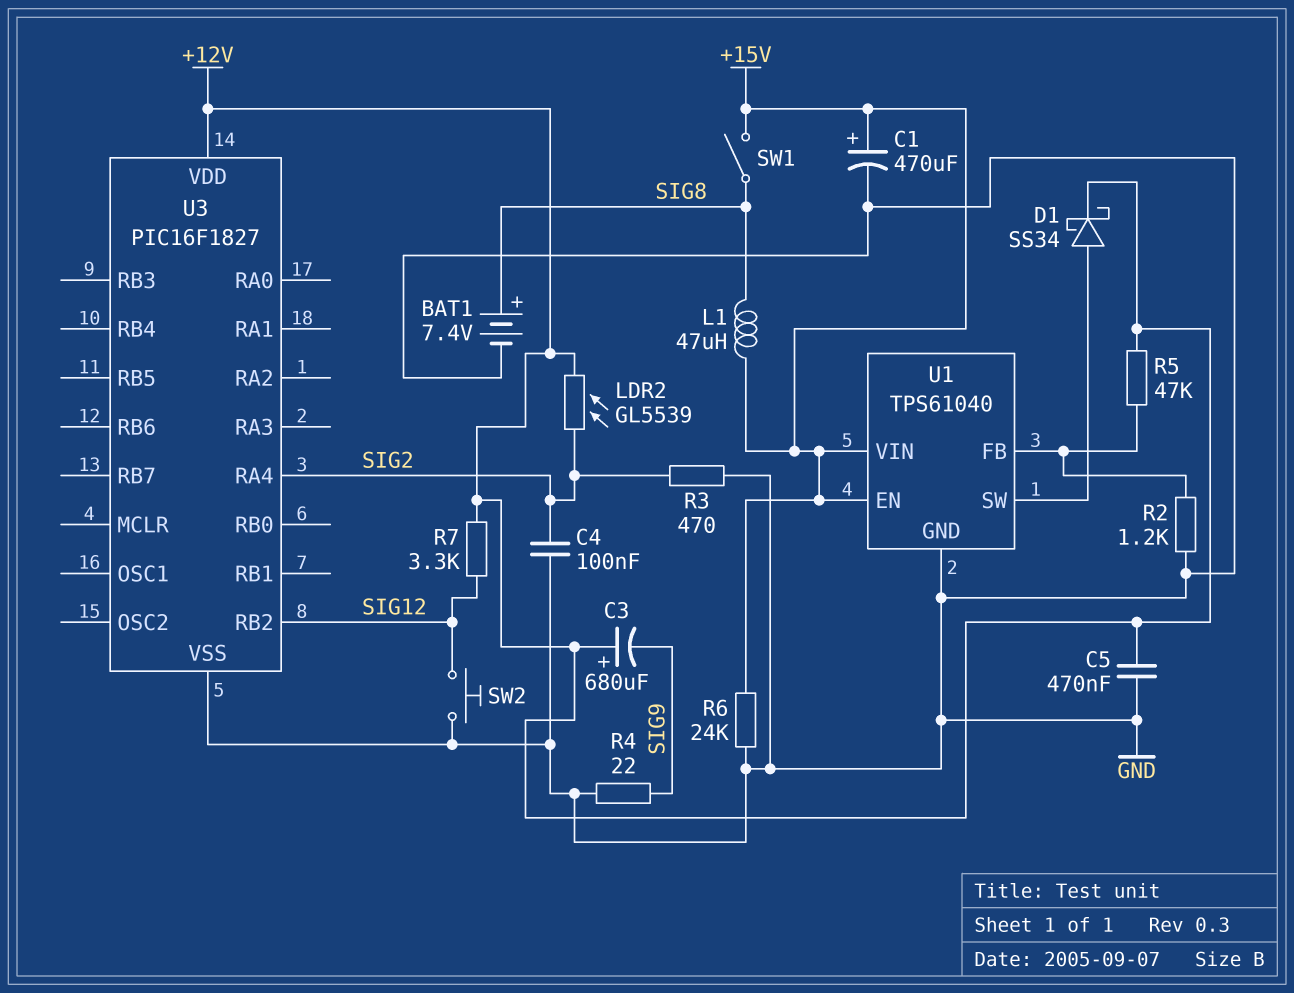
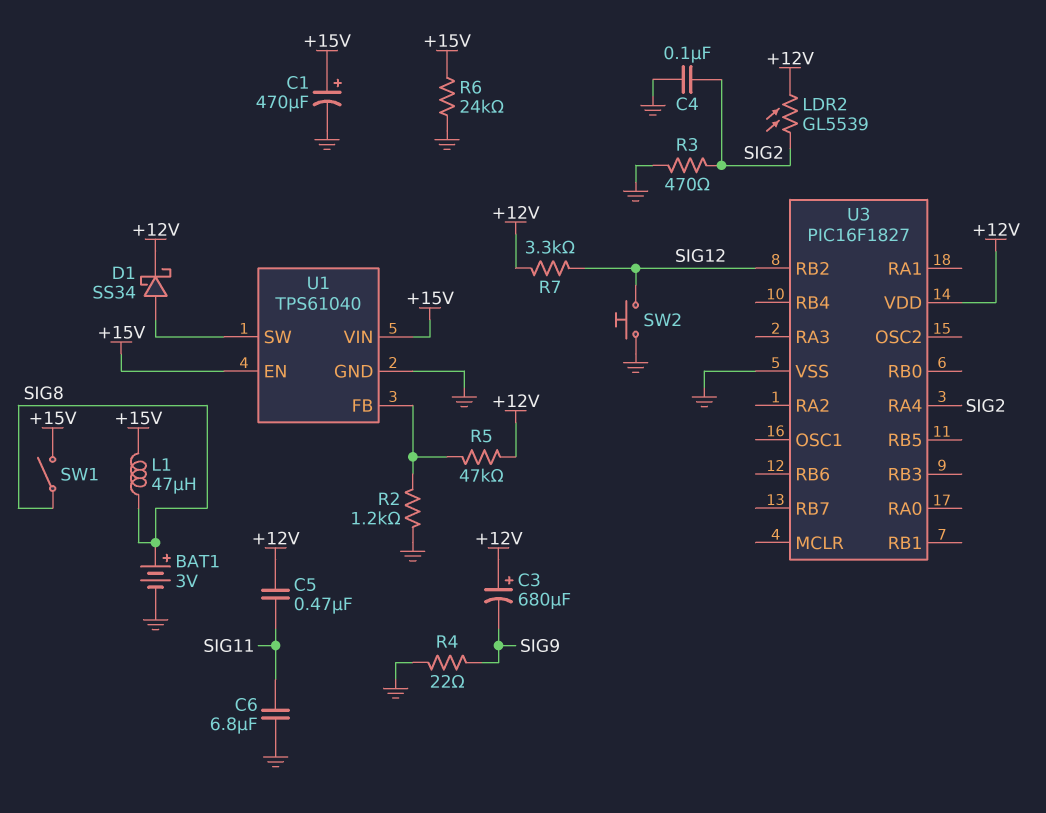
BAT1: 7.4V (plus SIG8, minus GND) -> 3V (plus SIG8, minus GND)
C5: 470nF (+12V, GND) -> 470nF (+12V, SIG11)
C6: none -> 6.8uF (GND, SIG11)

